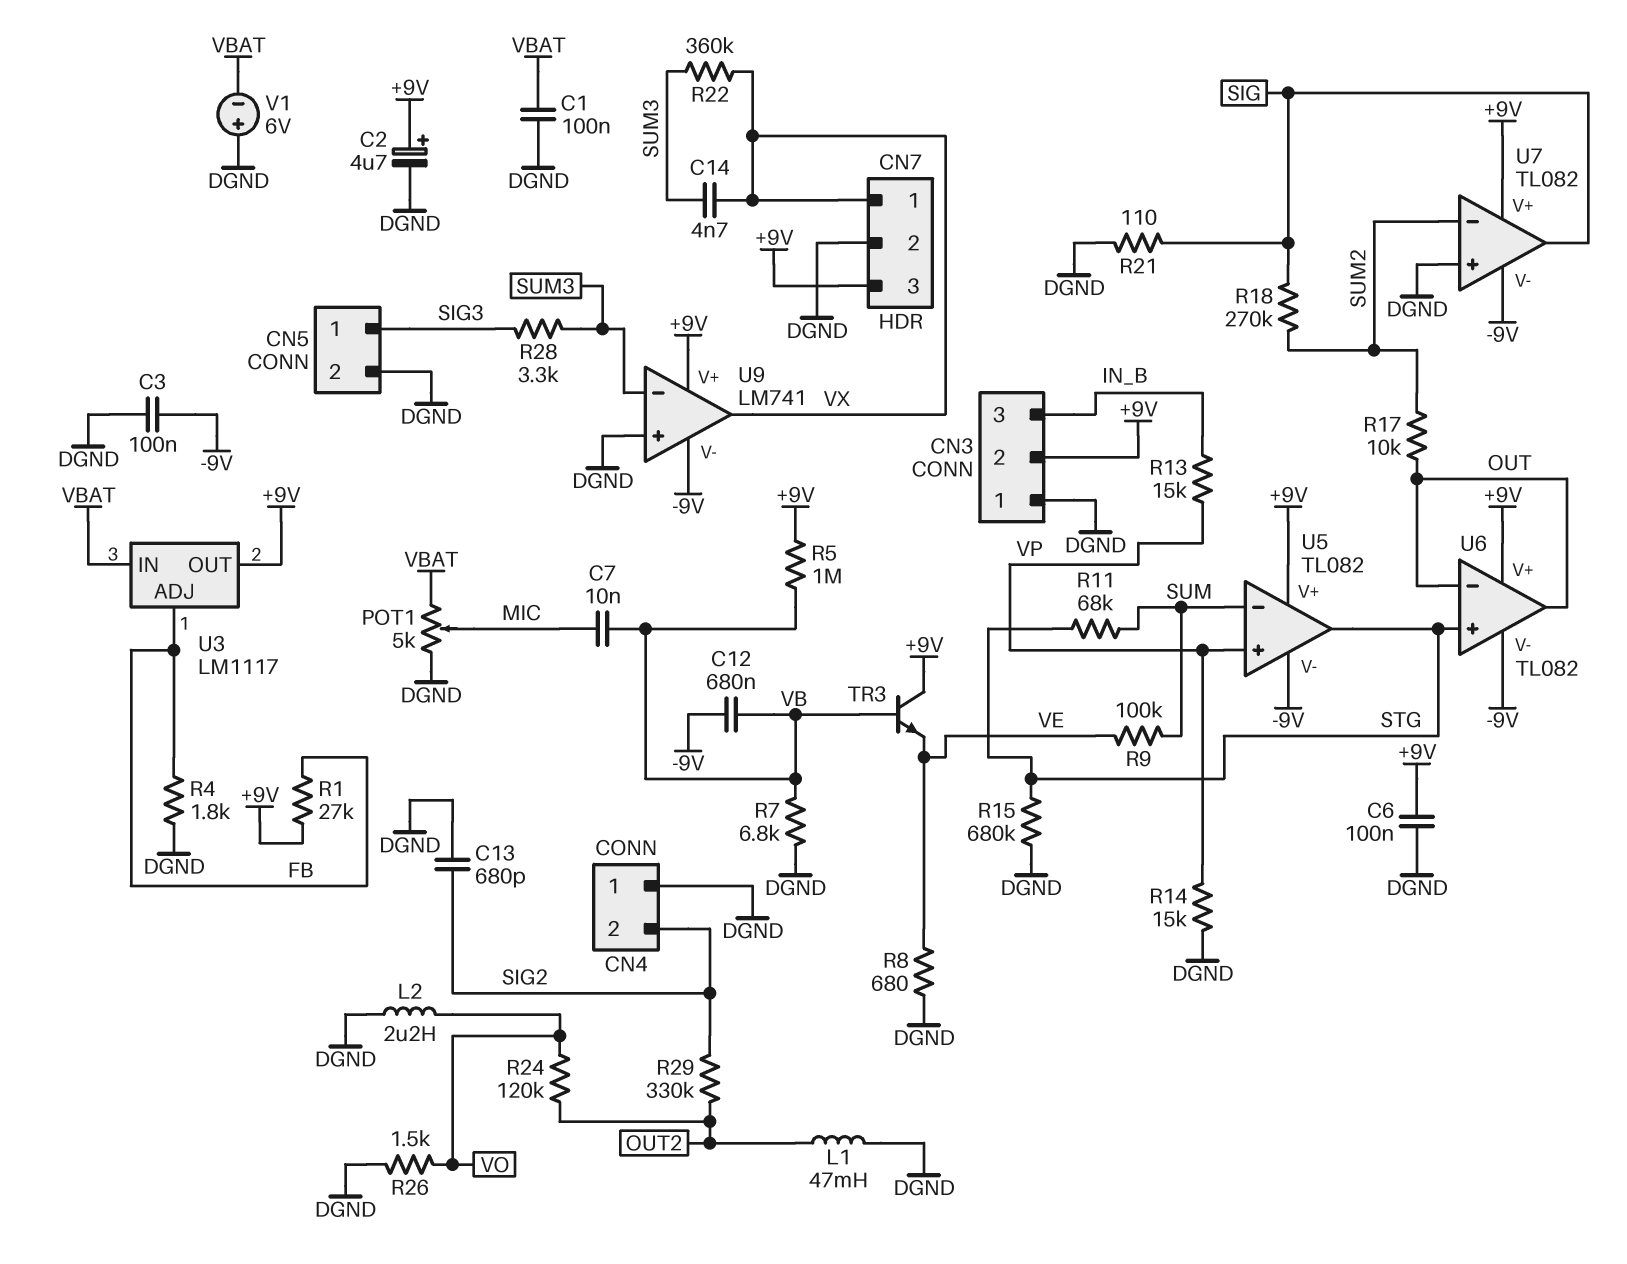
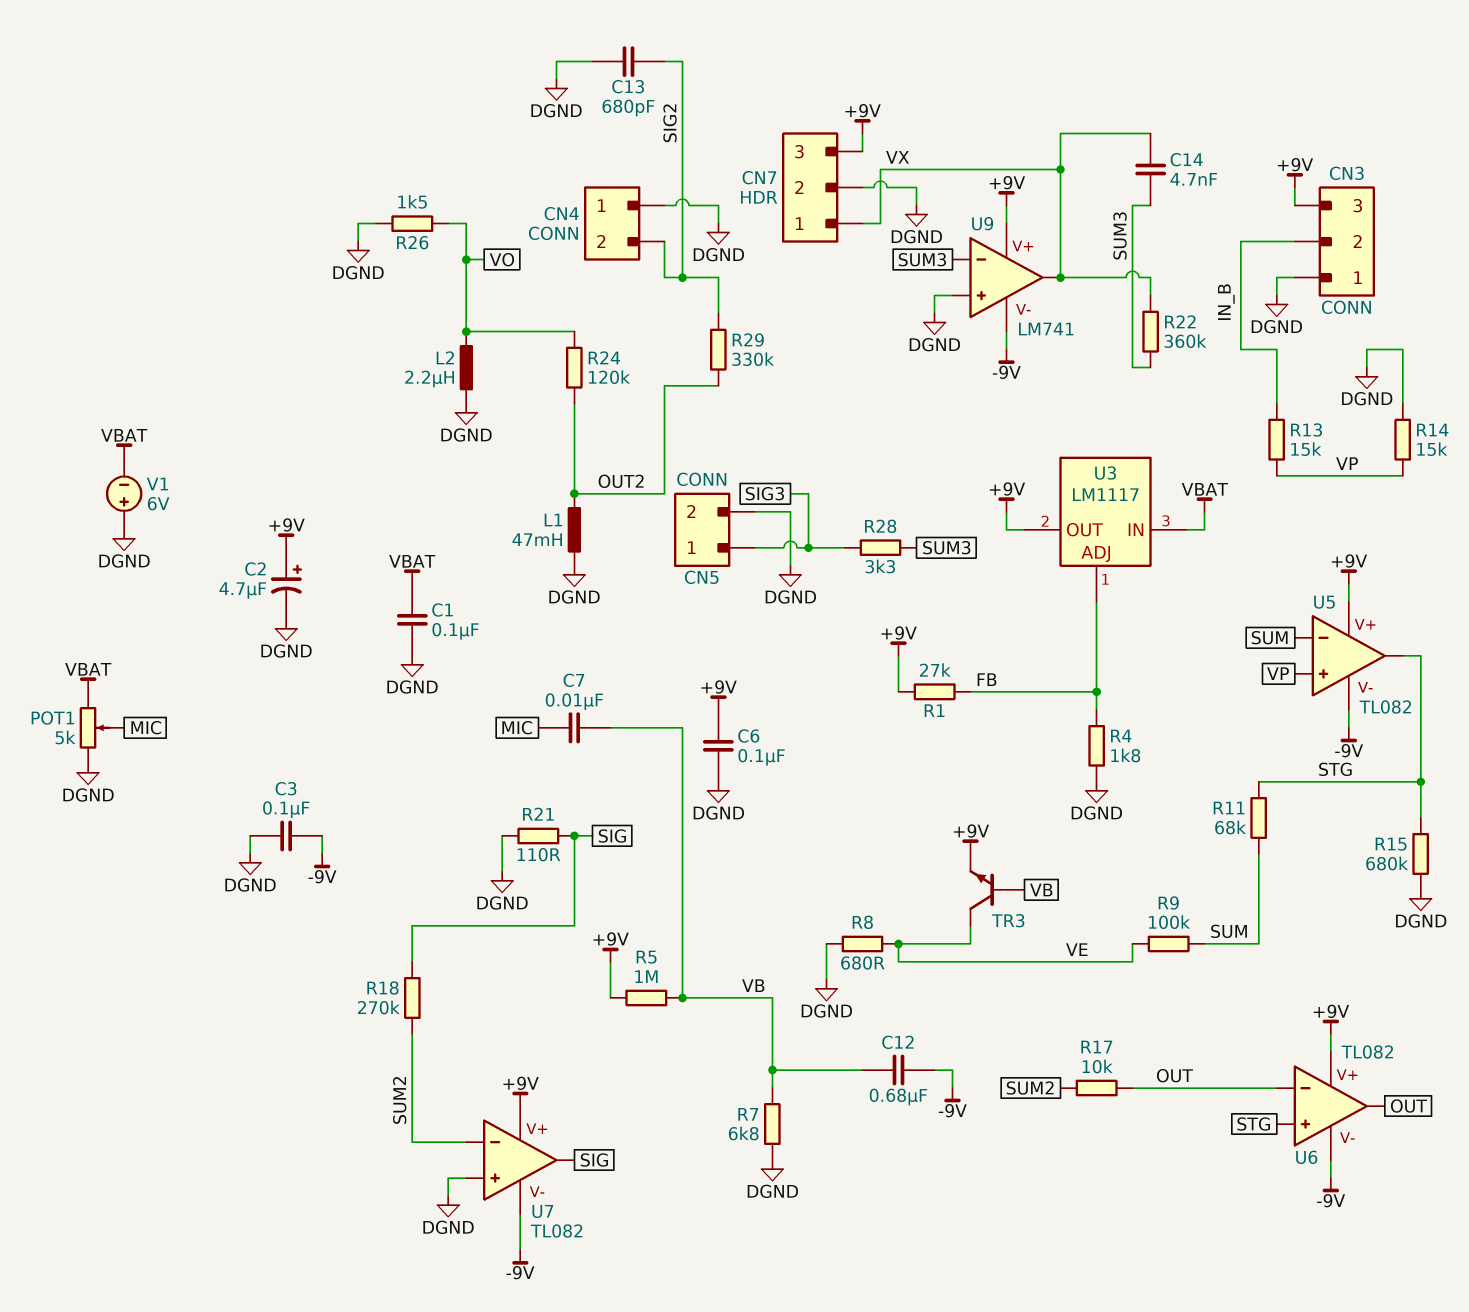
CN3 pin 2: +9V -> IN_B
CN3 pin 3: IN_B -> +9V
TR3: NPN (B VB, C +9V, E VE) -> NPN (B VB, C VE, E +9V)

